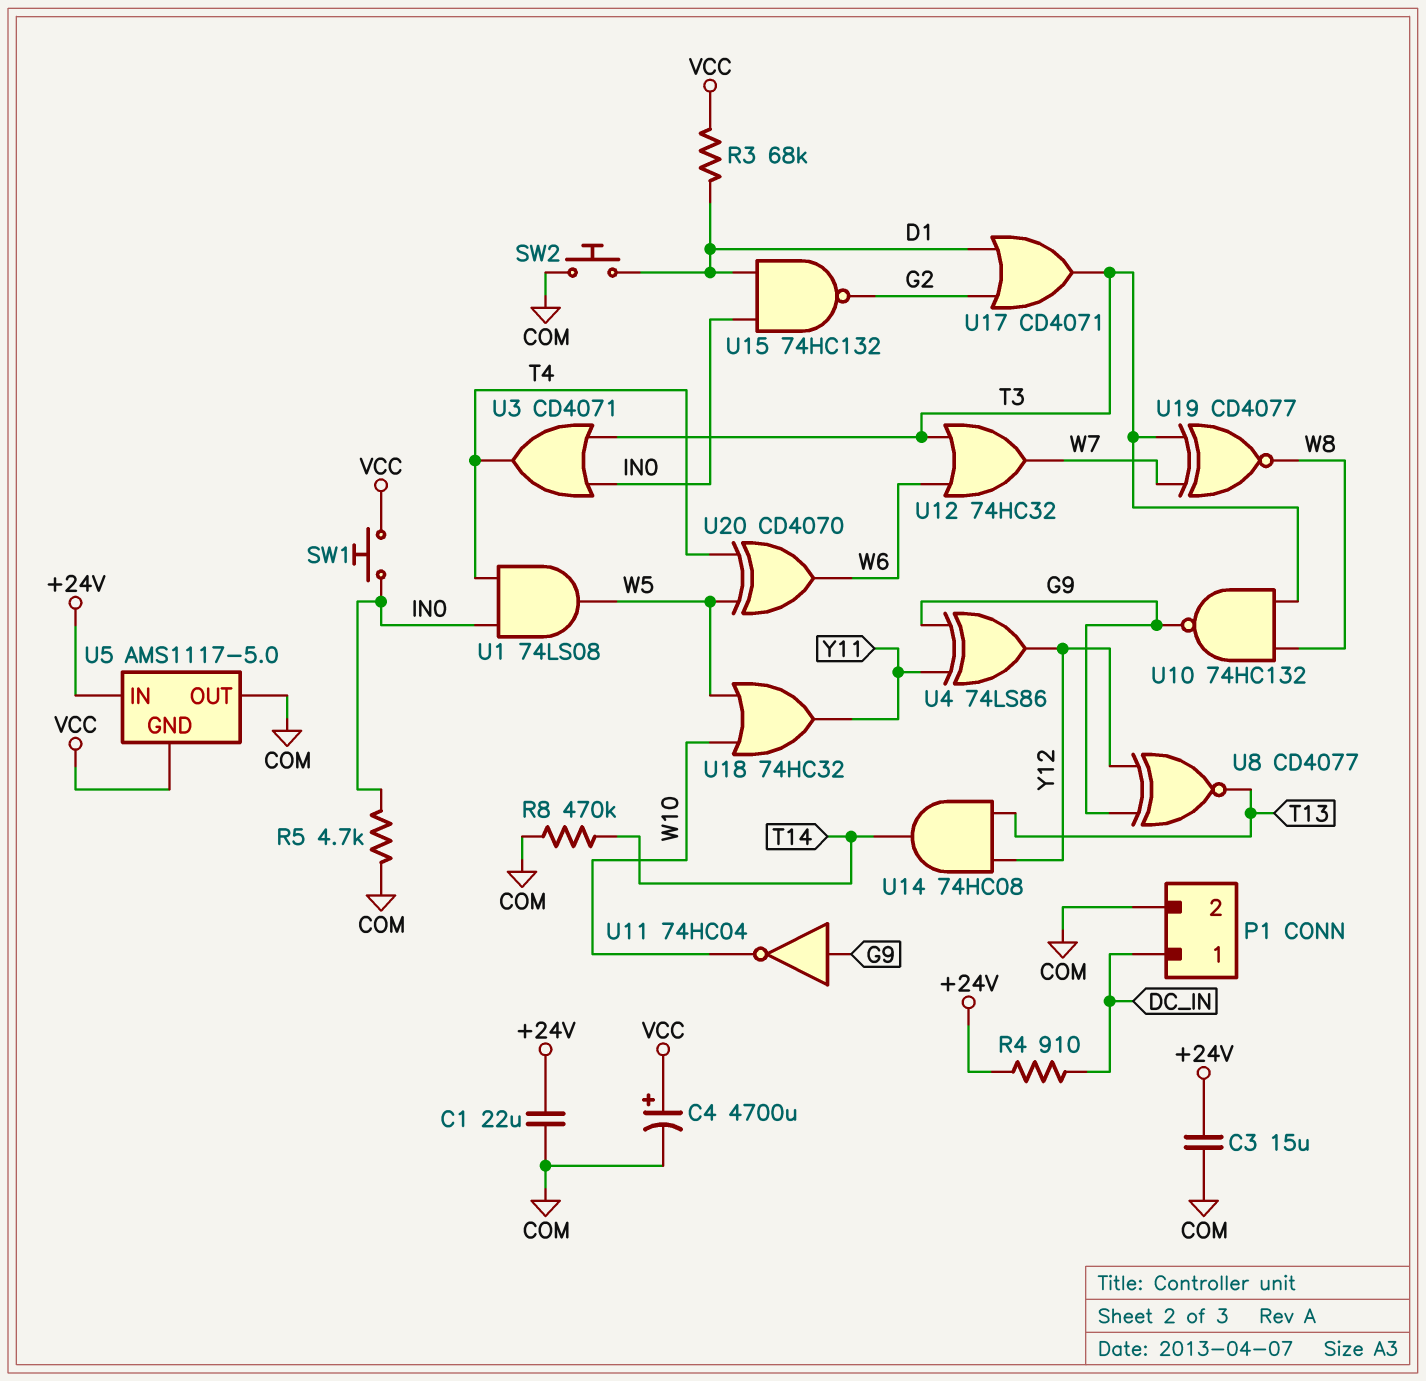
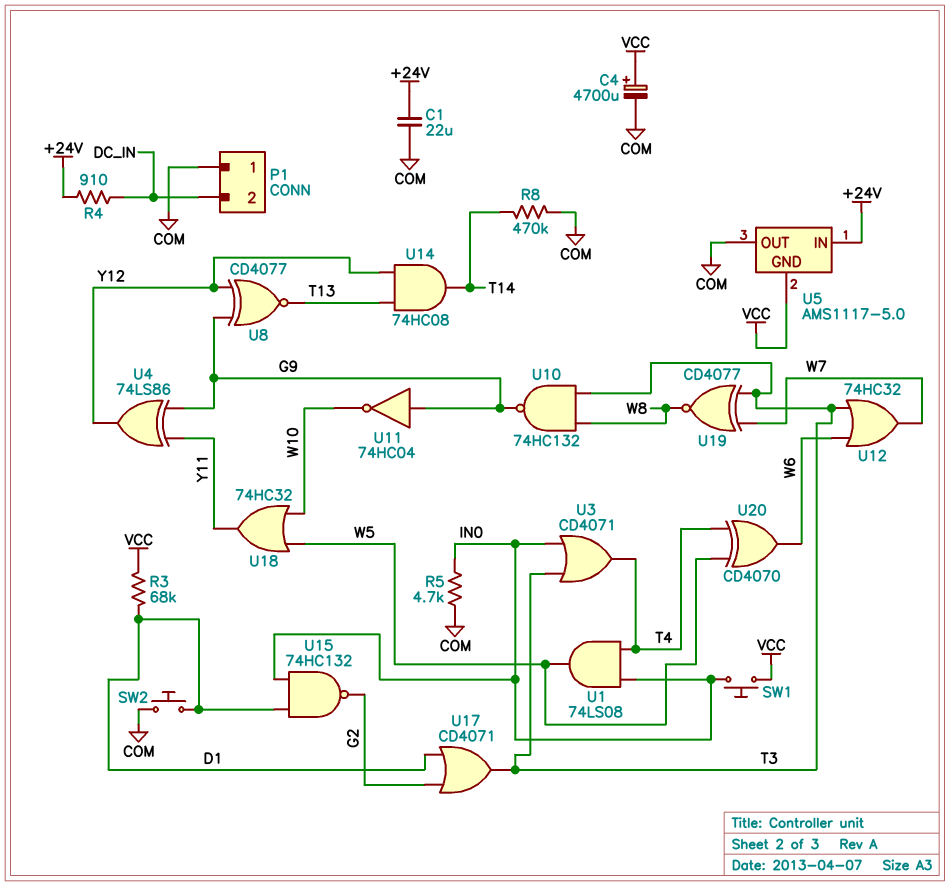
C3: 15uF (+24V, COM) -> none
P1 pin 1: DC_IN -> COM
P1 pin 2: COM -> DC_IN

